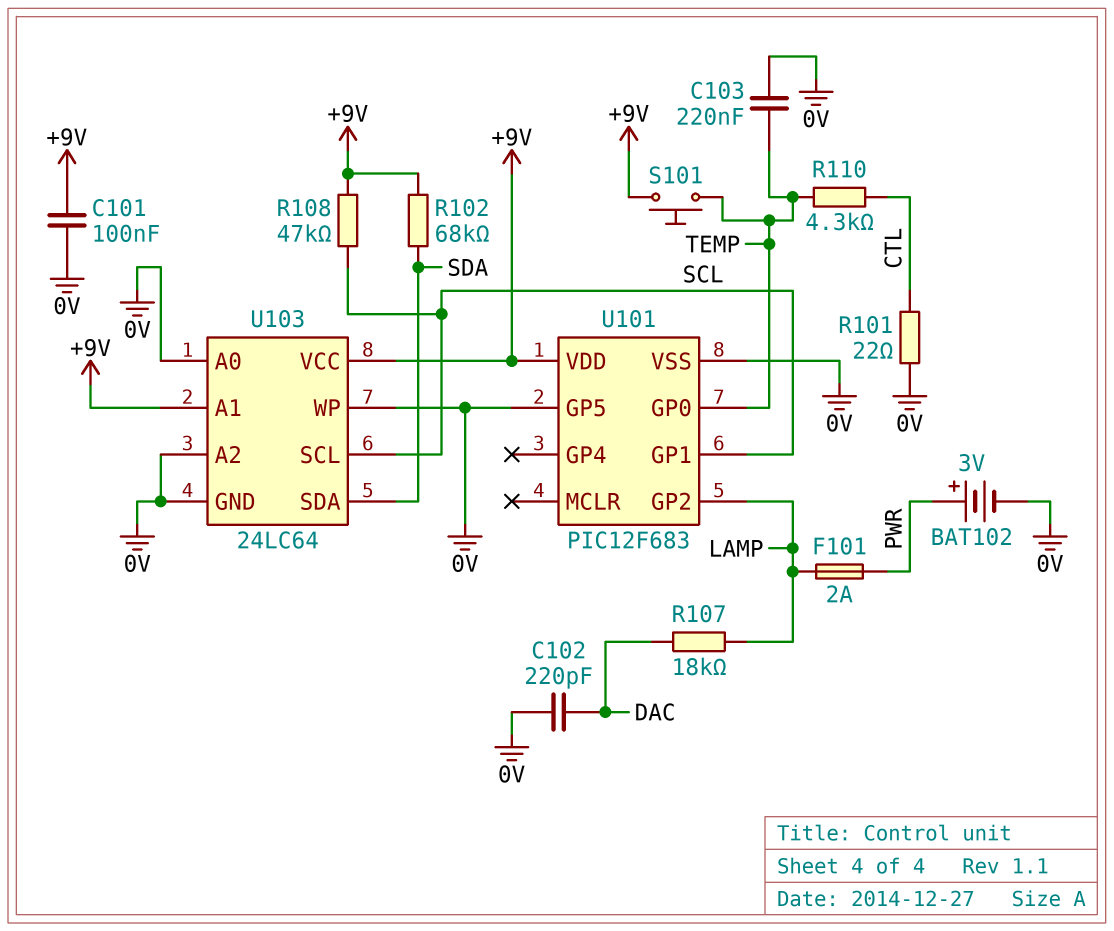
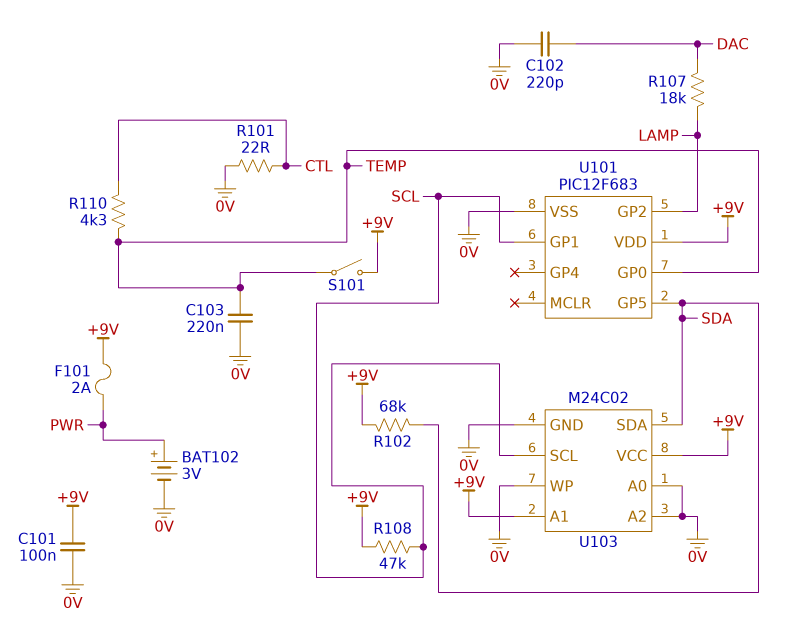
F101: 2A (LAMP, PWR) -> 2A (+9V, PWR)
S101: button (+9V, TEMP) -> switch (+9V, TEMP)
U101 pin GP5: 0V -> SDA
U103: 24LC64 -> M24C02

